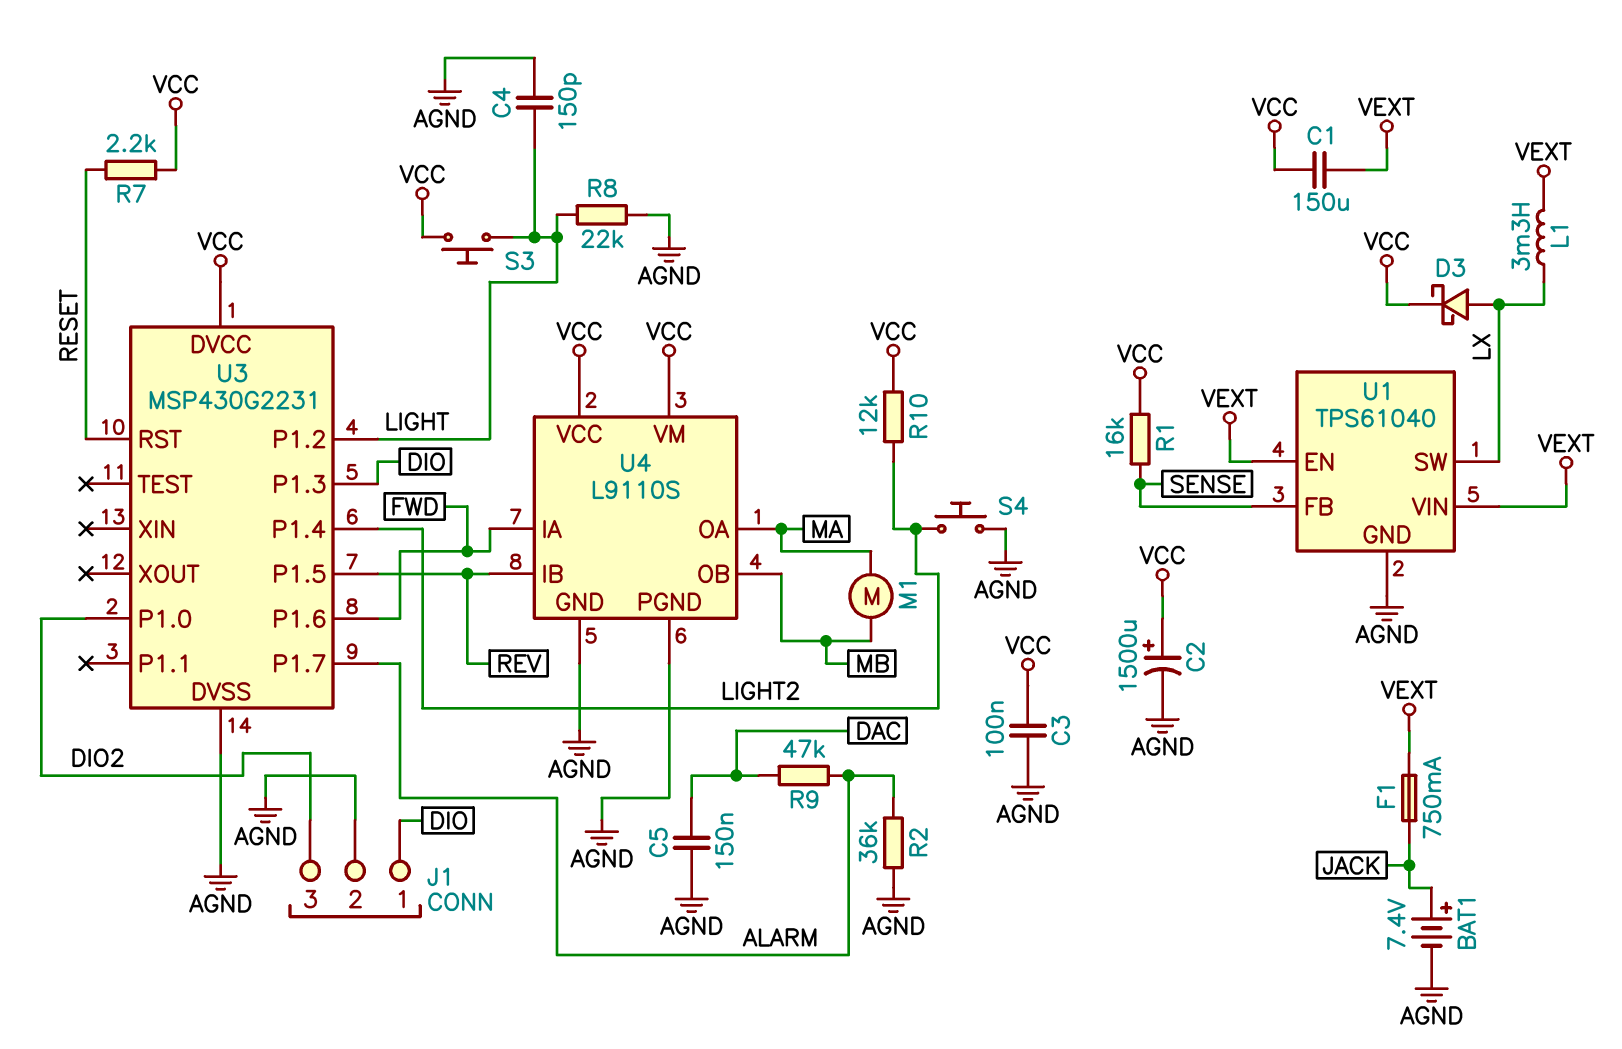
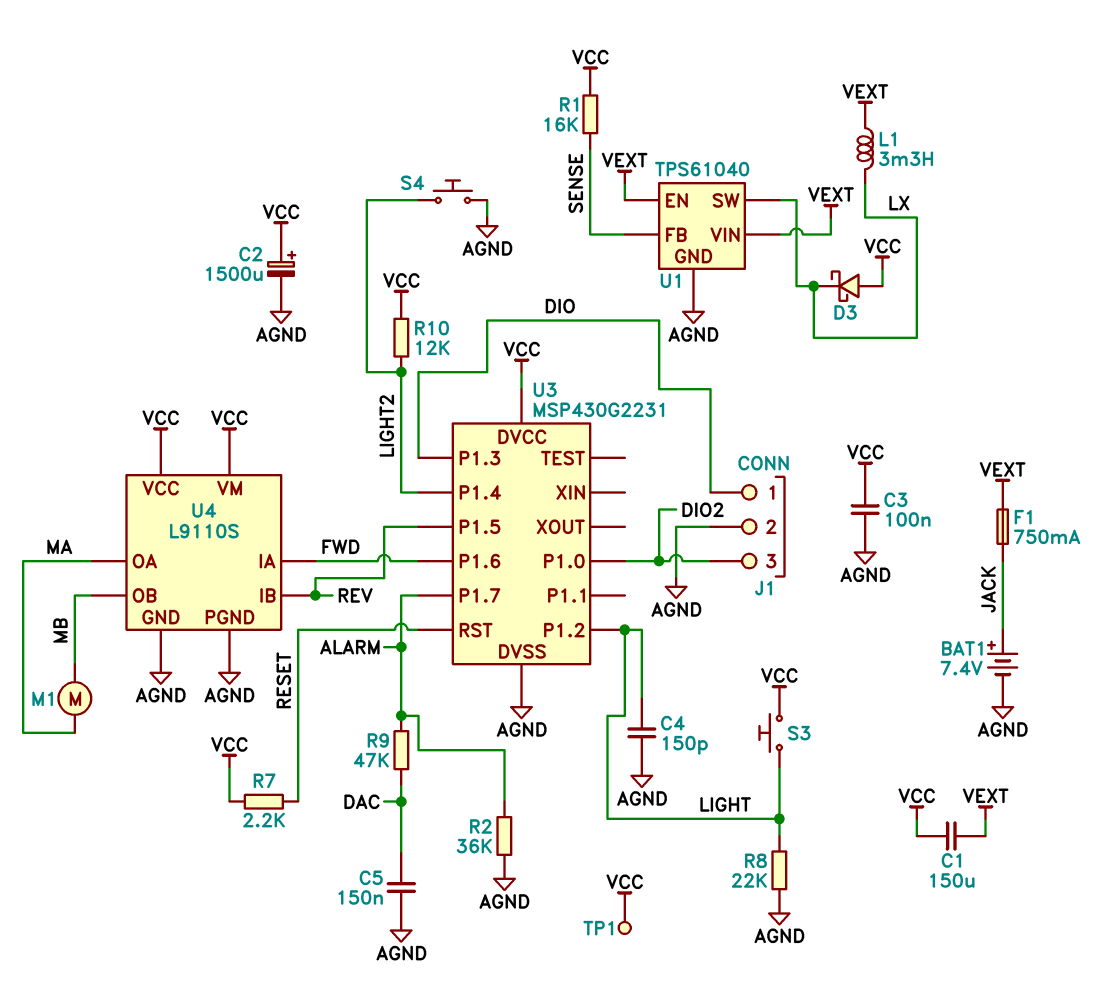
D3: schottky (A LX, K VCC) -> schottky (A VCC, K LX)
TP1: none -> test point (VCC)

